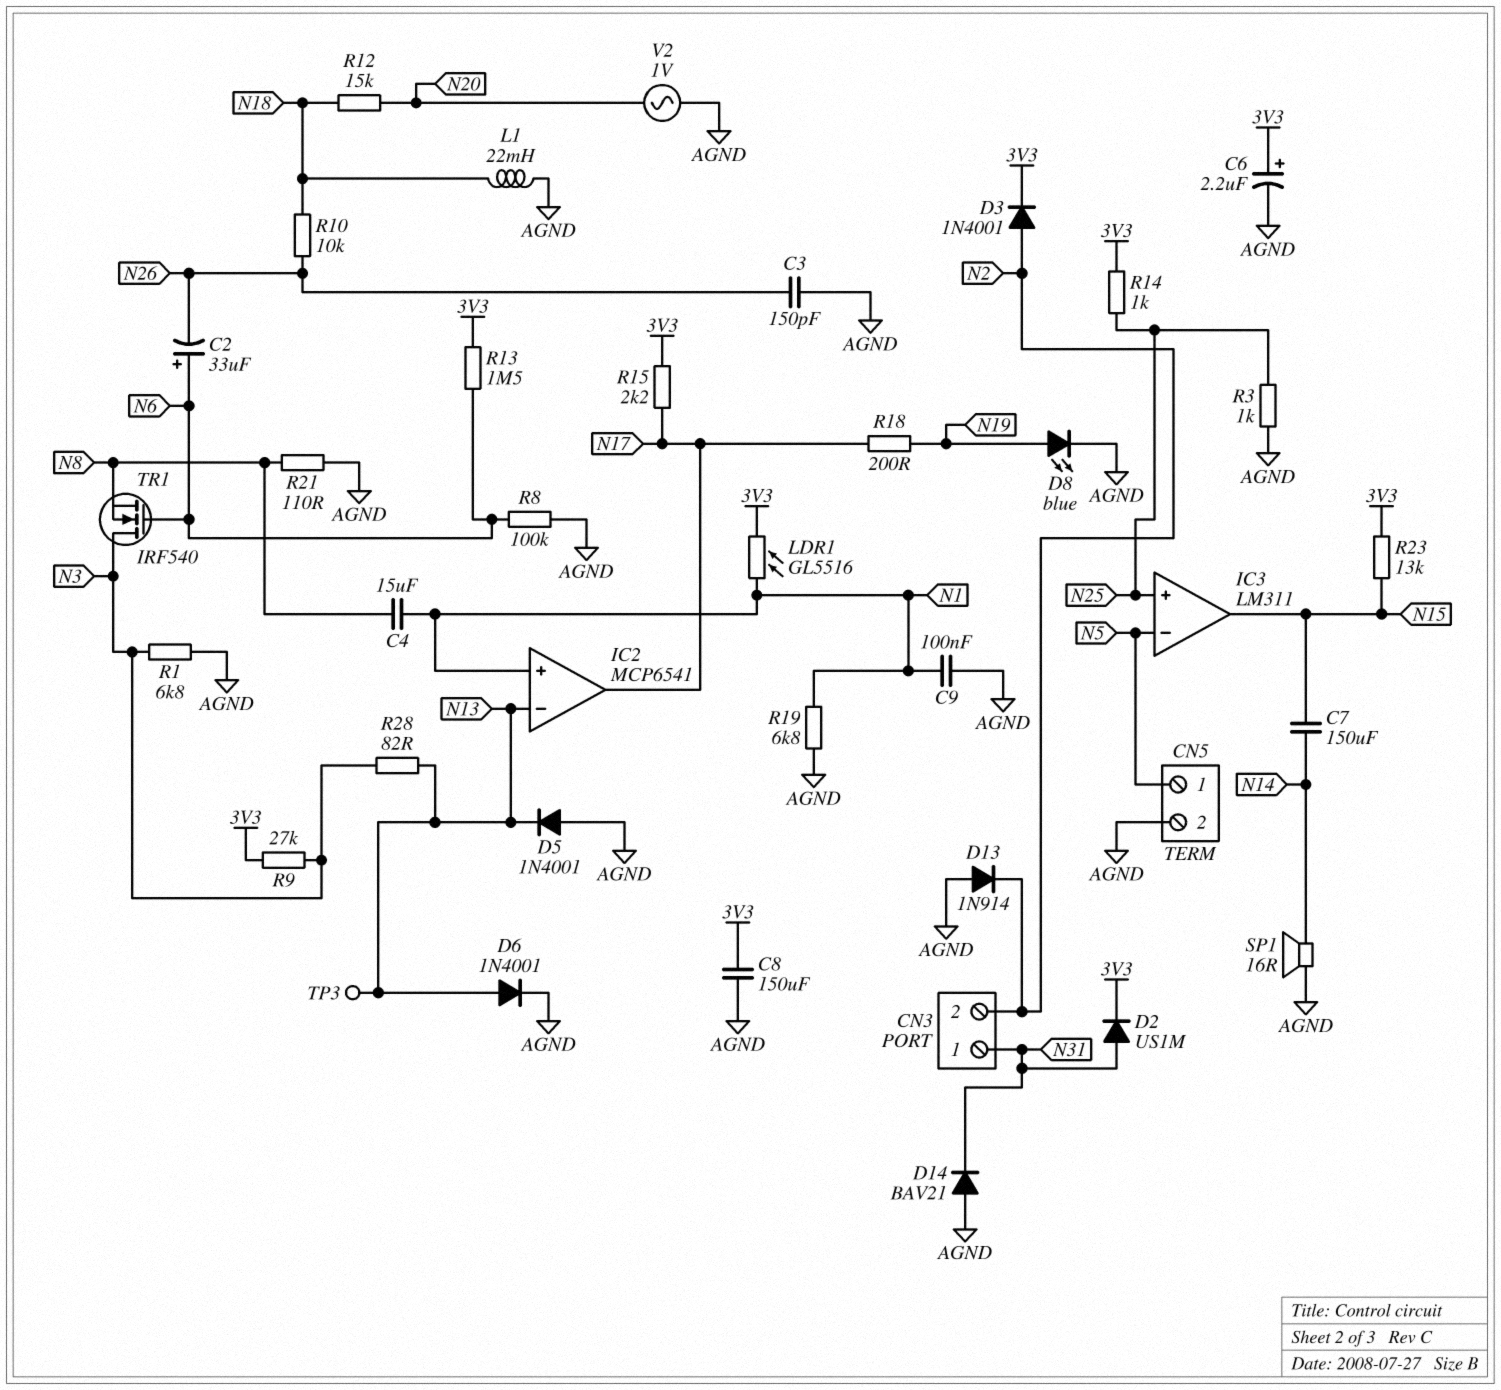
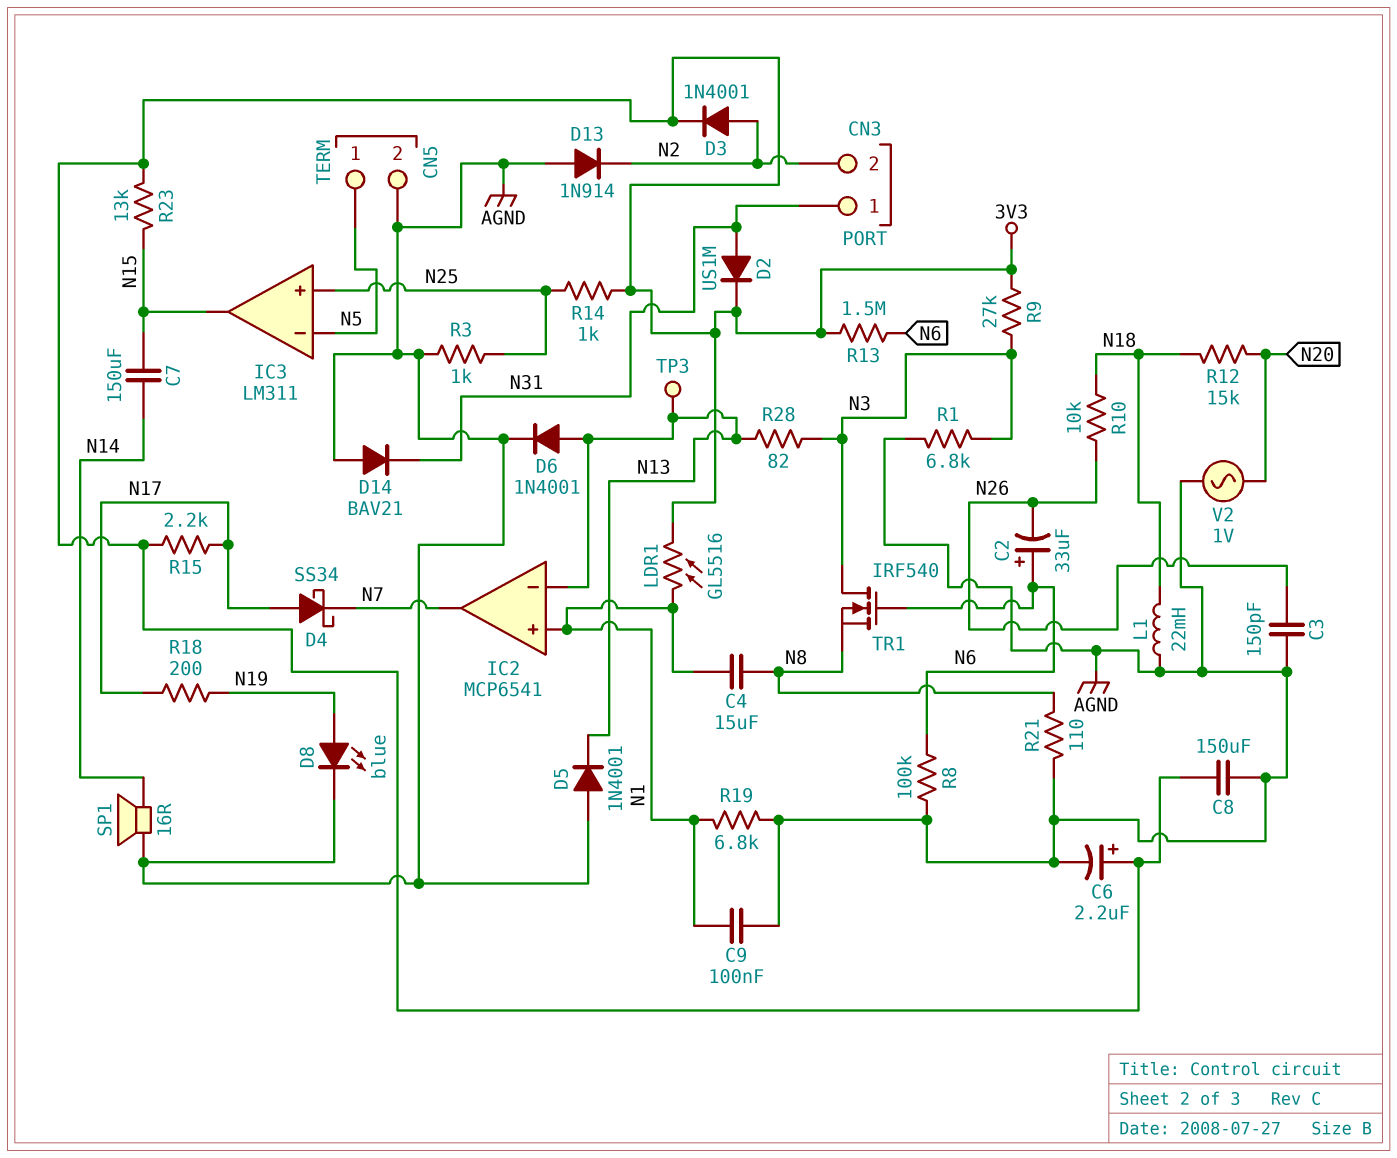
D4: none -> schottky SS34 (A N17, K N7)
IC2 pin out: N17 -> N7

